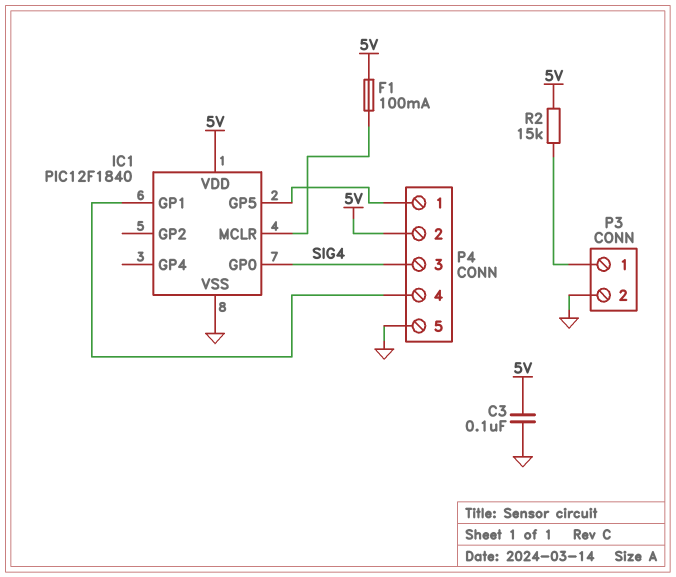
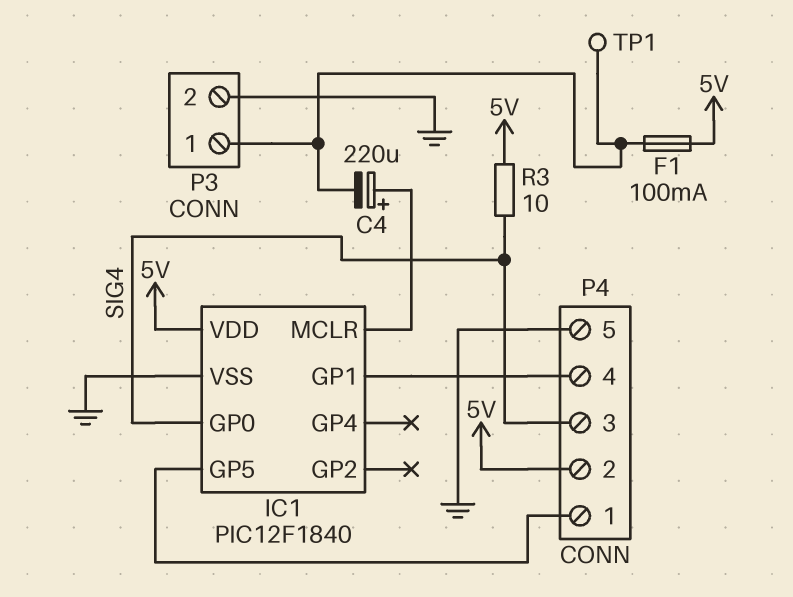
C3: 100nF (5V, GND) -> none
C4: none -> 220uF (plus IC1/MCLR, minus P3/1)
F1: 100mA (5V, IC1/MCLR) -> 100mA (5V, P3/1)
R2: 15k (5V, P3/1) -> none
R3: none -> 10 (5V, SIG4)
TP1: none -> test point (P3/1)

